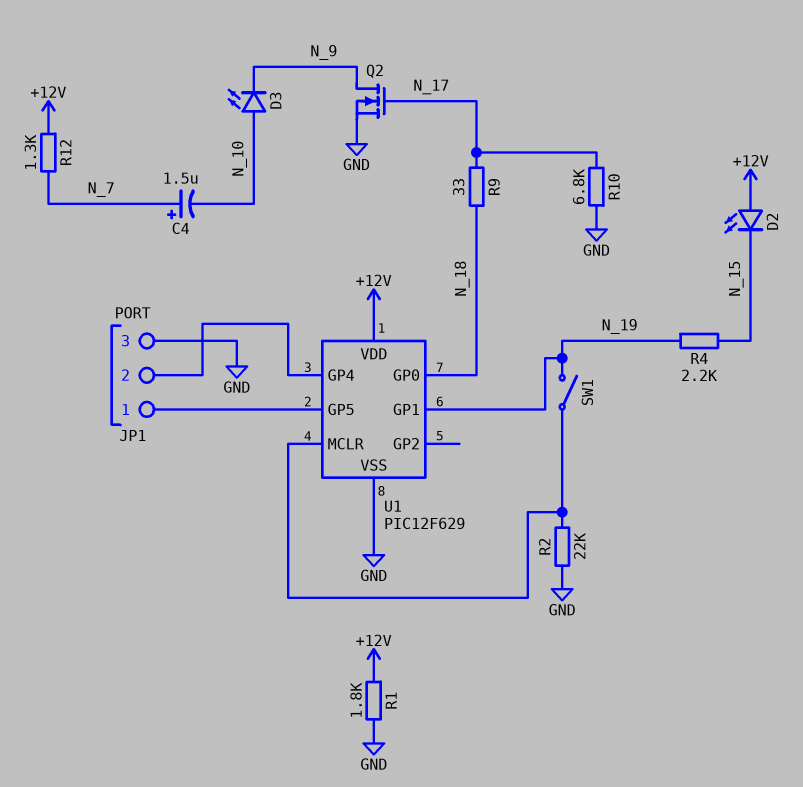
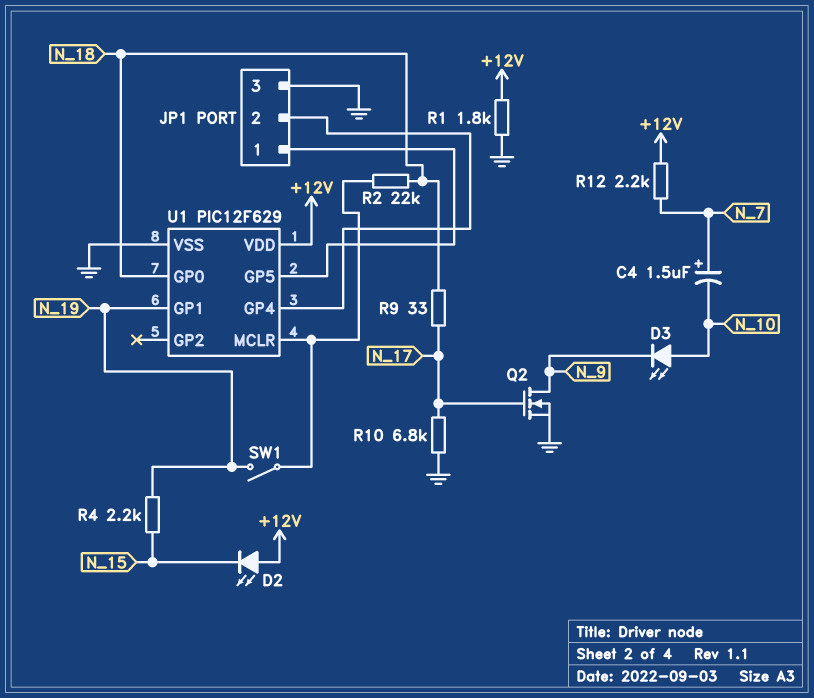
R2: 22k (GND, U1/MCLR) -> 22k (N_18, U1/MCLR)
R12: 1.3k (+12V, N_7) -> 2.2k (+12V, N_7)

